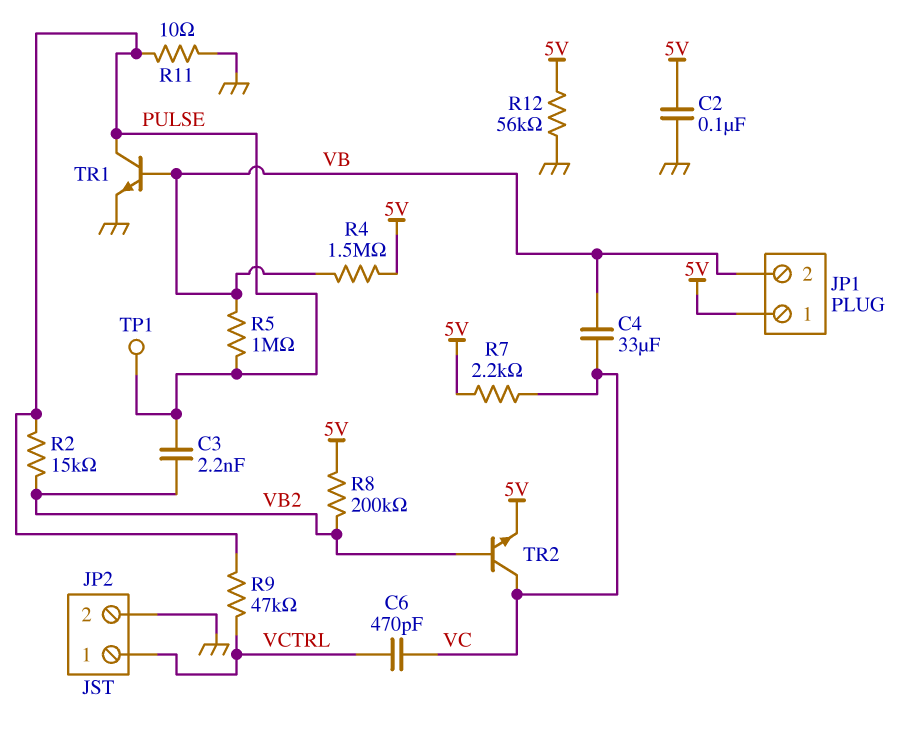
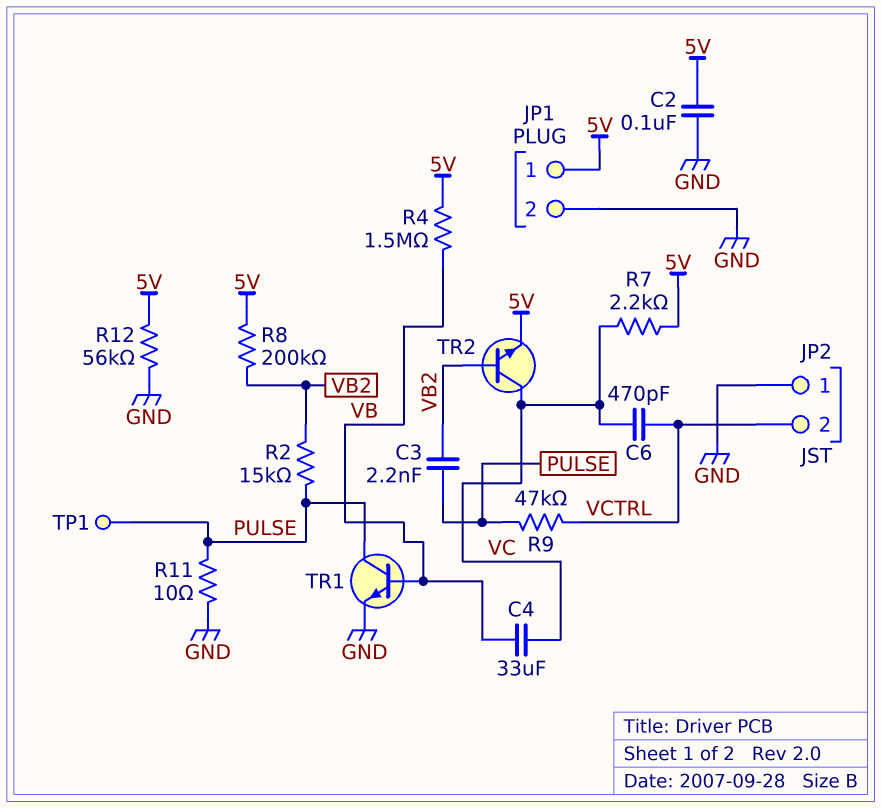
JP1 pin 2: VB -> GND
JP2 pin 1: VCTRL -> GND
JP2 pin 2: GND -> VCTRL
R5: 1M (PULSE, VB) -> none

